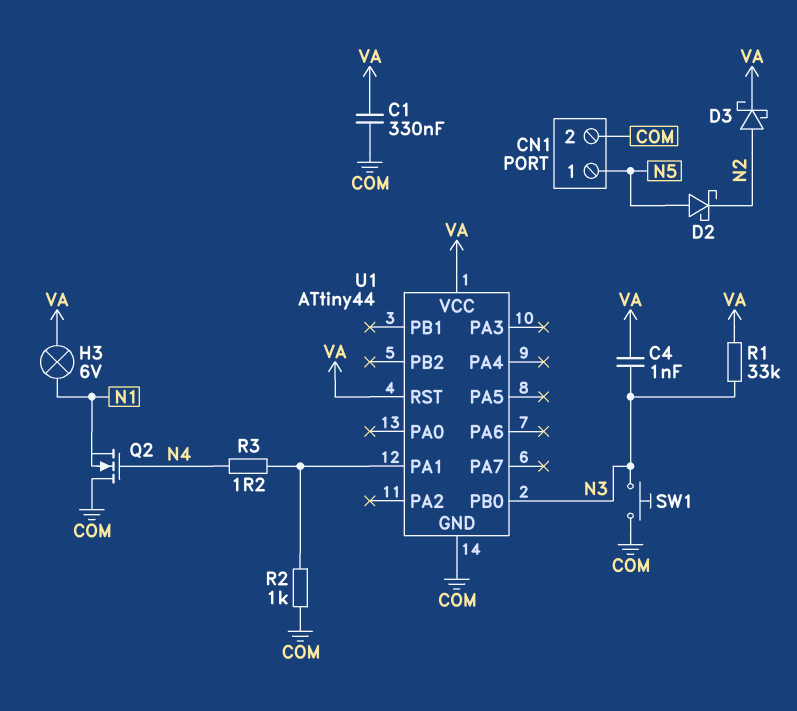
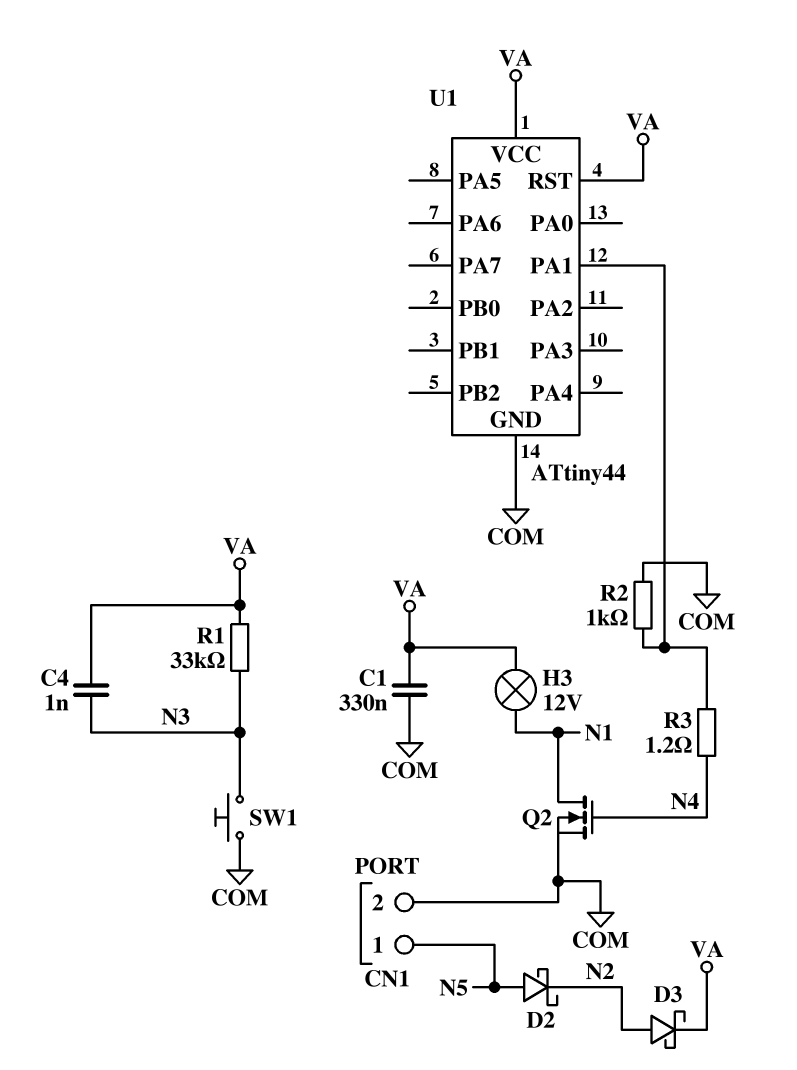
H3: lamp 6V (N1, VA) -> lamp 12V (N1, VA)
Q2: NMOS (G N4, D COM, S N1) -> NMOS (G N4, D N1, S COM)
U1 pin PB0: N3 -> none

